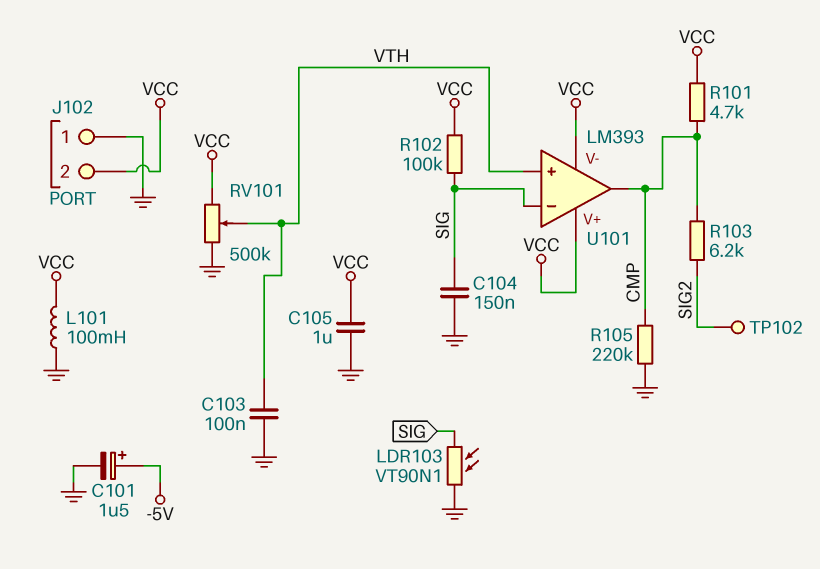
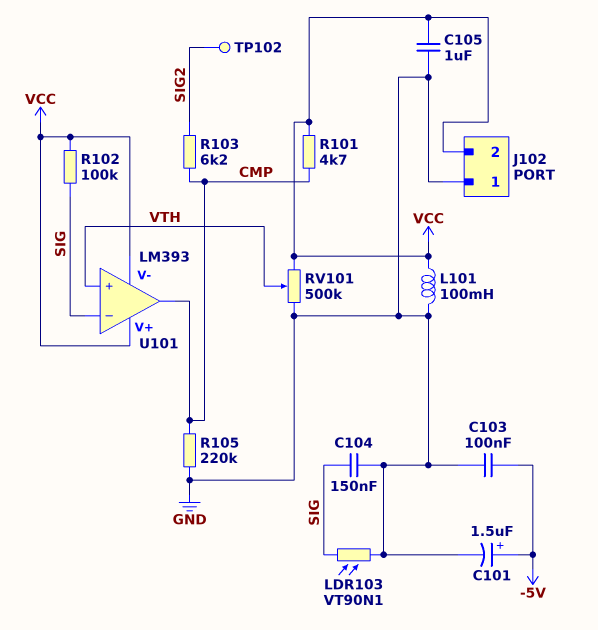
C103: 100nF (GND, VTH) -> 100nF (-5V, GND)

